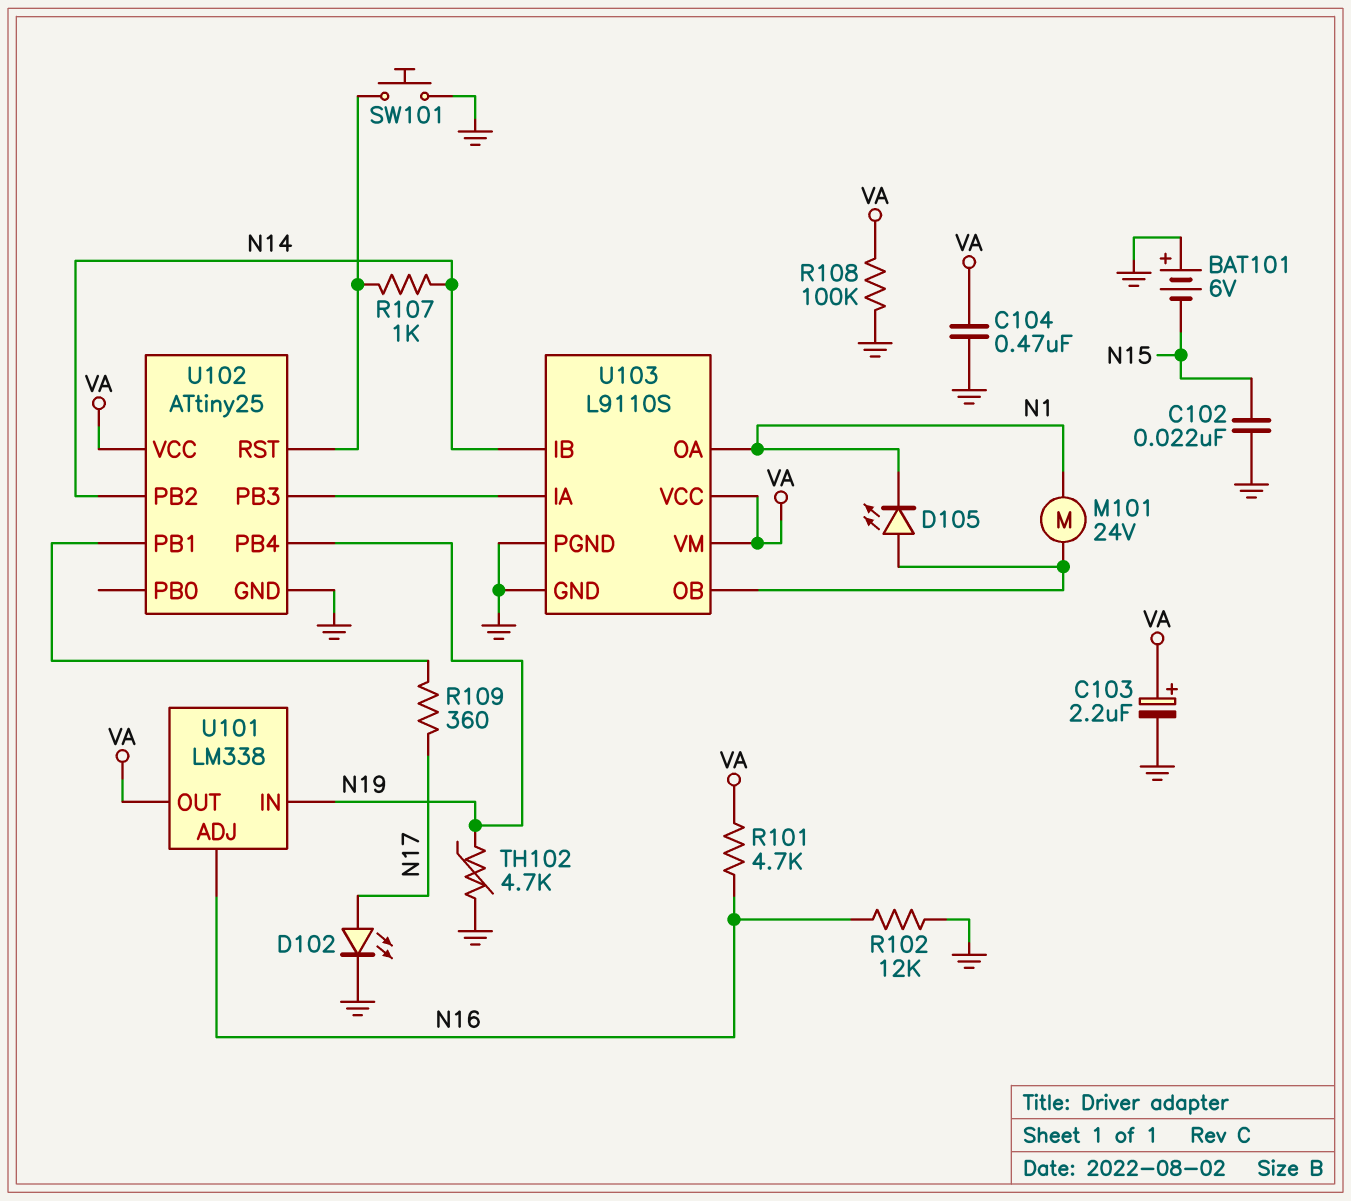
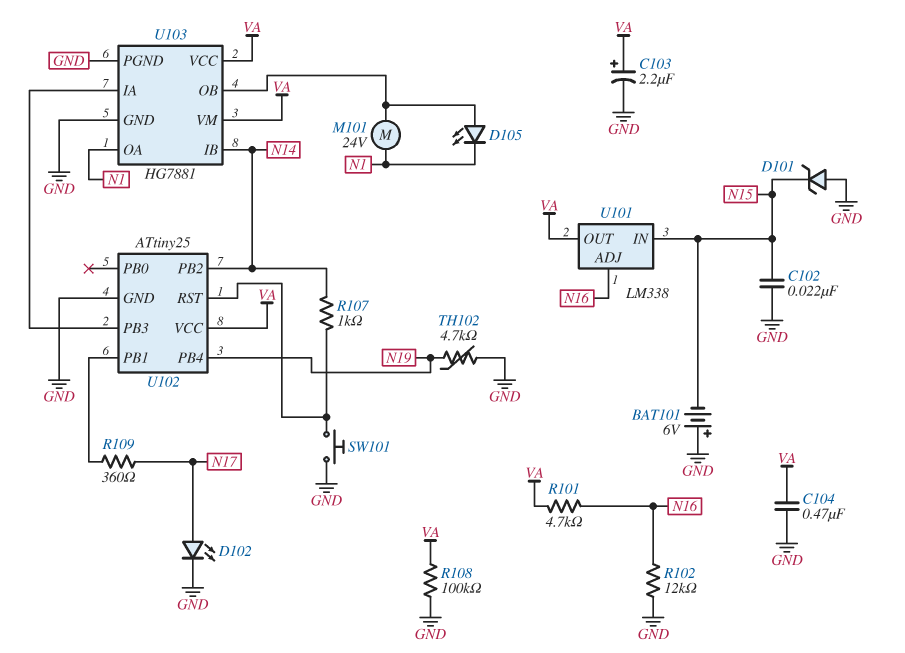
D101: none -> zener (A GND, K N15)
U101 pin IN: N19 -> N15
U103: L9110S -> HG7881

